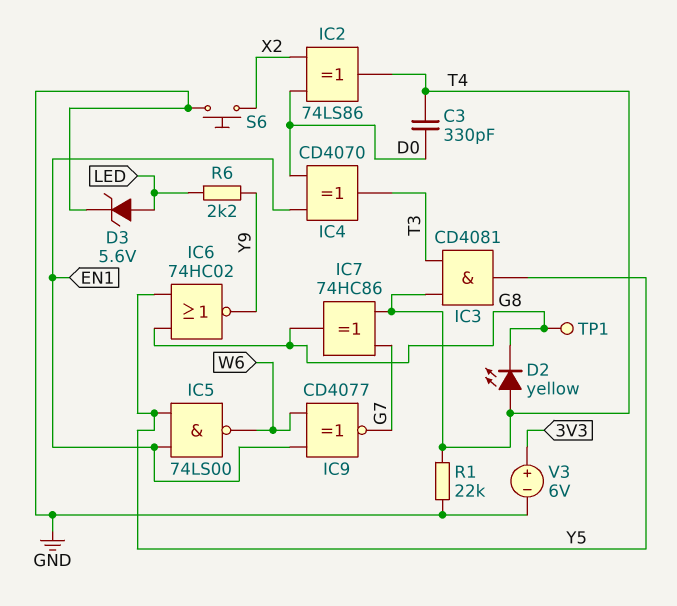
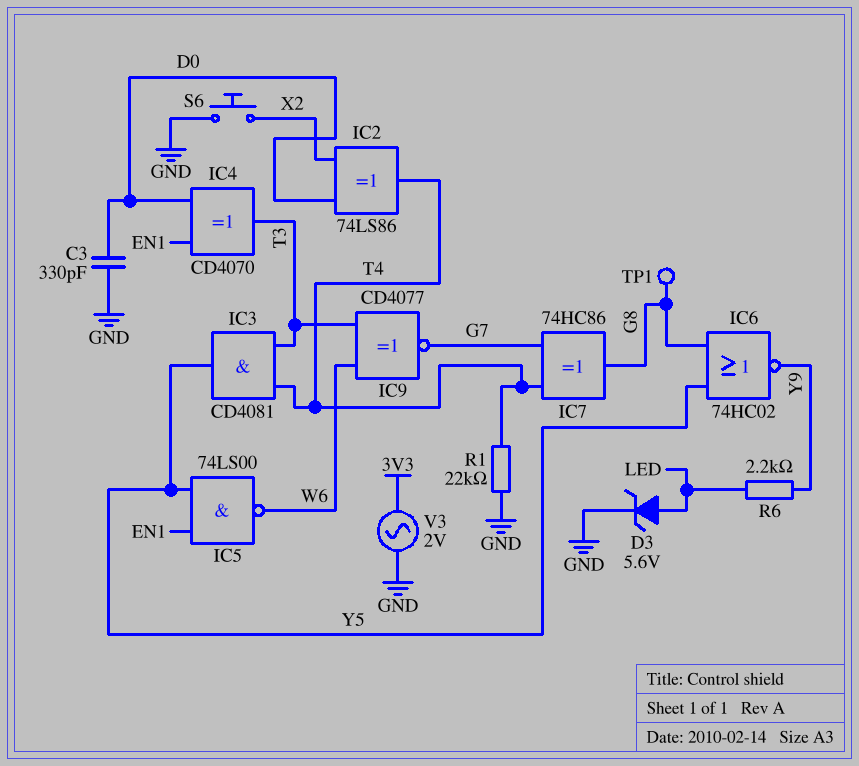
C3: 330pF (D0, T4) -> 330pF (D0, GND)
D2: LED yellow (A T4, K G8) -> none
IC9: XNOR CD4077 (in EN1, in W6, out G7) -> XNOR CD4077 (in T3, in W6, out G7)
V3: 6V (plus 3V3, minus GND) -> AC 2V (3V3, GND)

